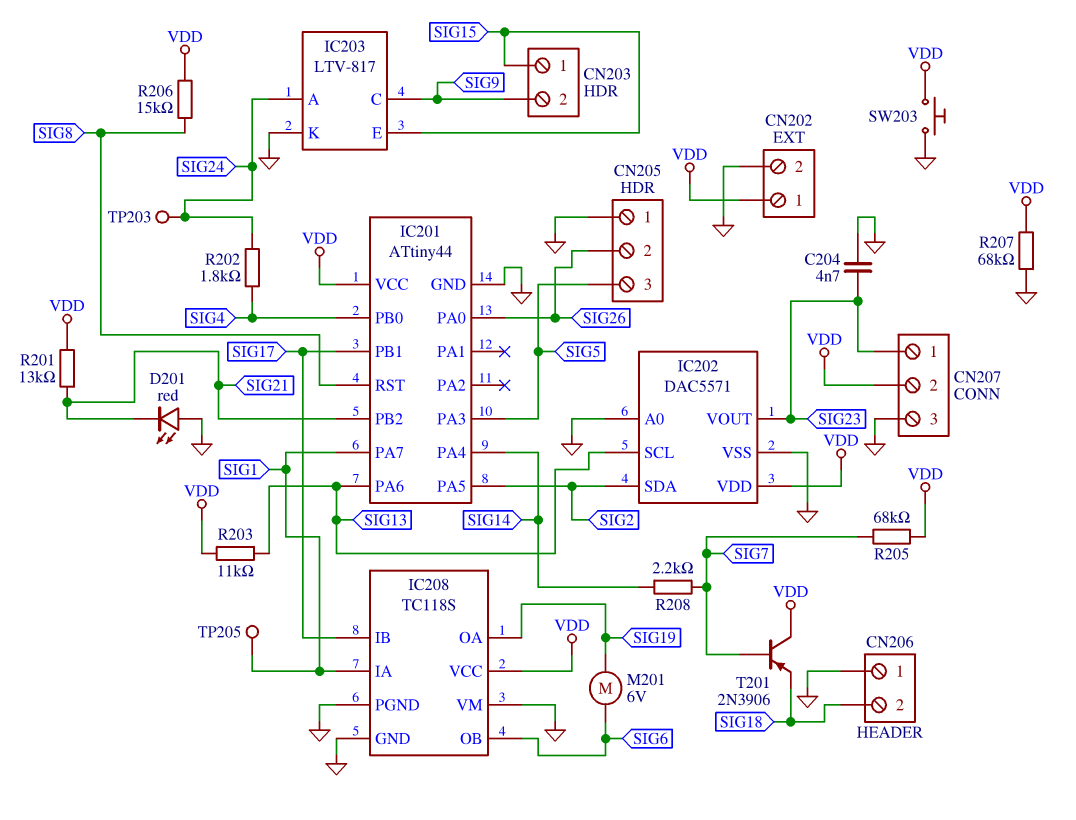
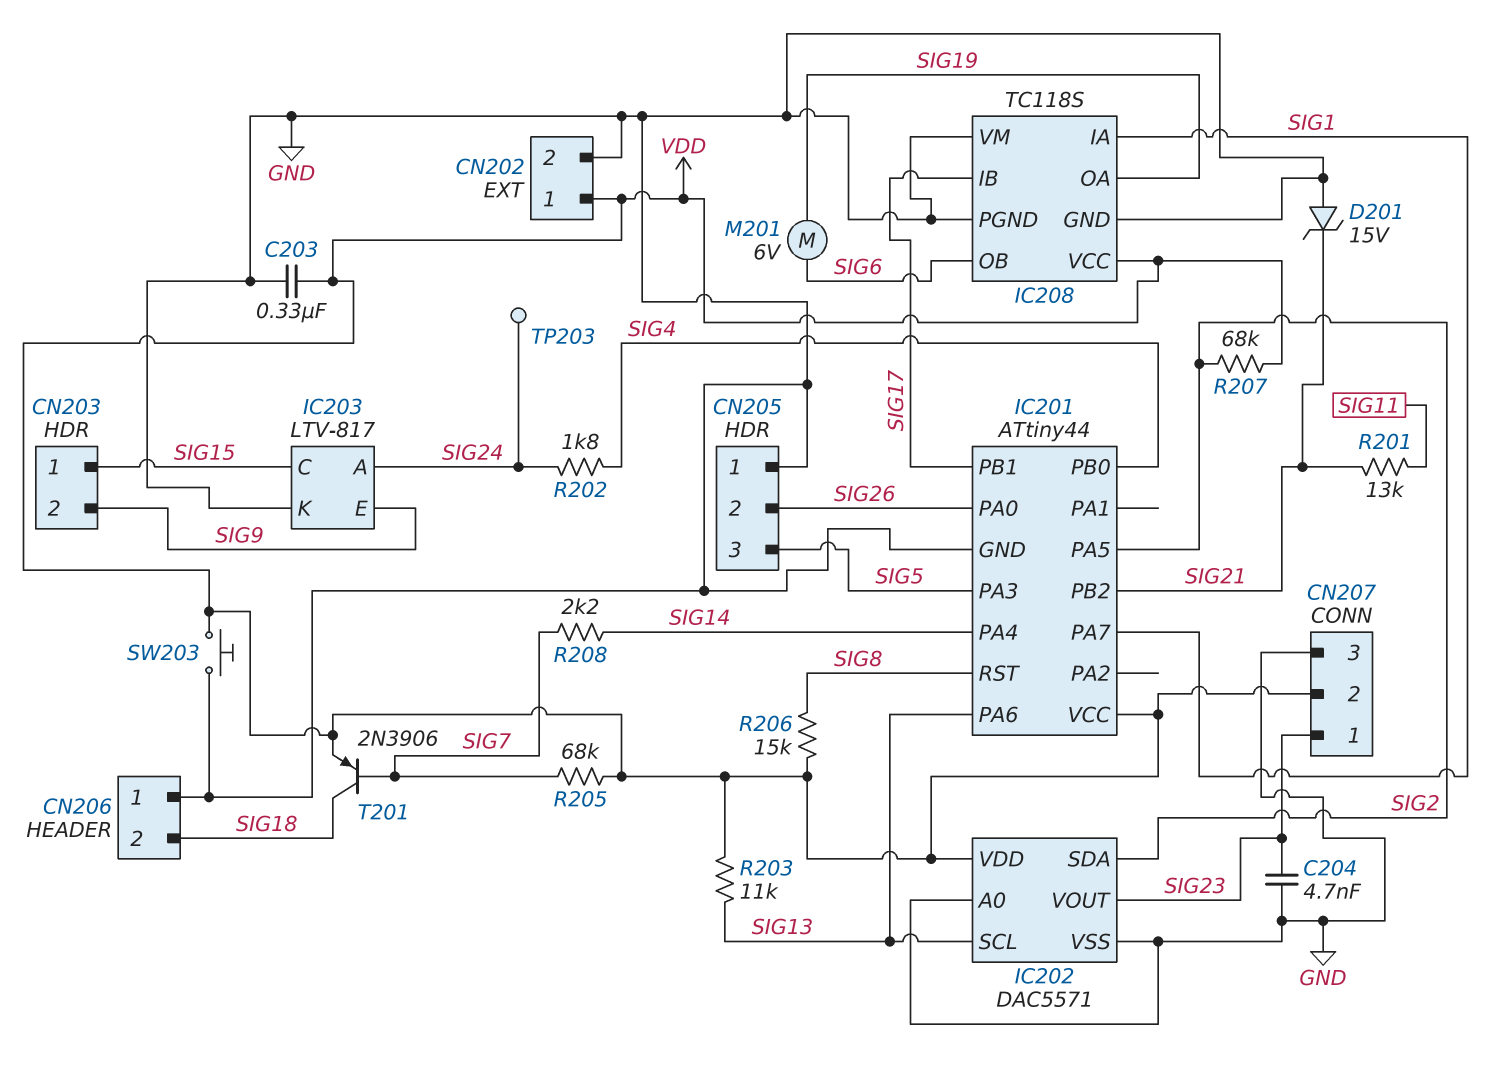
C203: none -> 330nF (GND, VDD)
D201: LED red (A GND, K SIG21) -> zener 15V (A GND, K SIG21)
IC203 pin C: SIG9 -> SIG15
IC203 pin E: SIG15 -> SIG9
R201: 13k (SIG21, VDD) -> 13k (SIG11, SIG21)
R207: 68k (GND, VDD) -> 68k (SIG2, VDD)
T201: PNP 2N3906 (B SIG7, C VDD, E SIG18) -> PNP 2N3906 (B SIG7, C SIG18, E VDD)
TP205: test point (SIG1) -> none

